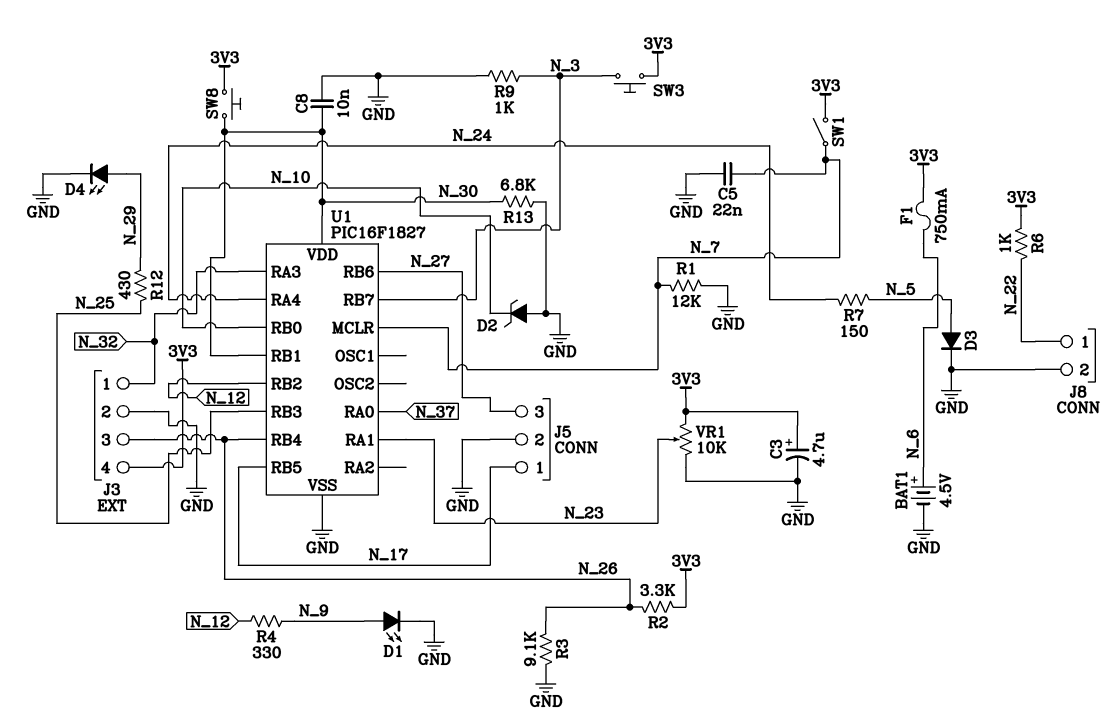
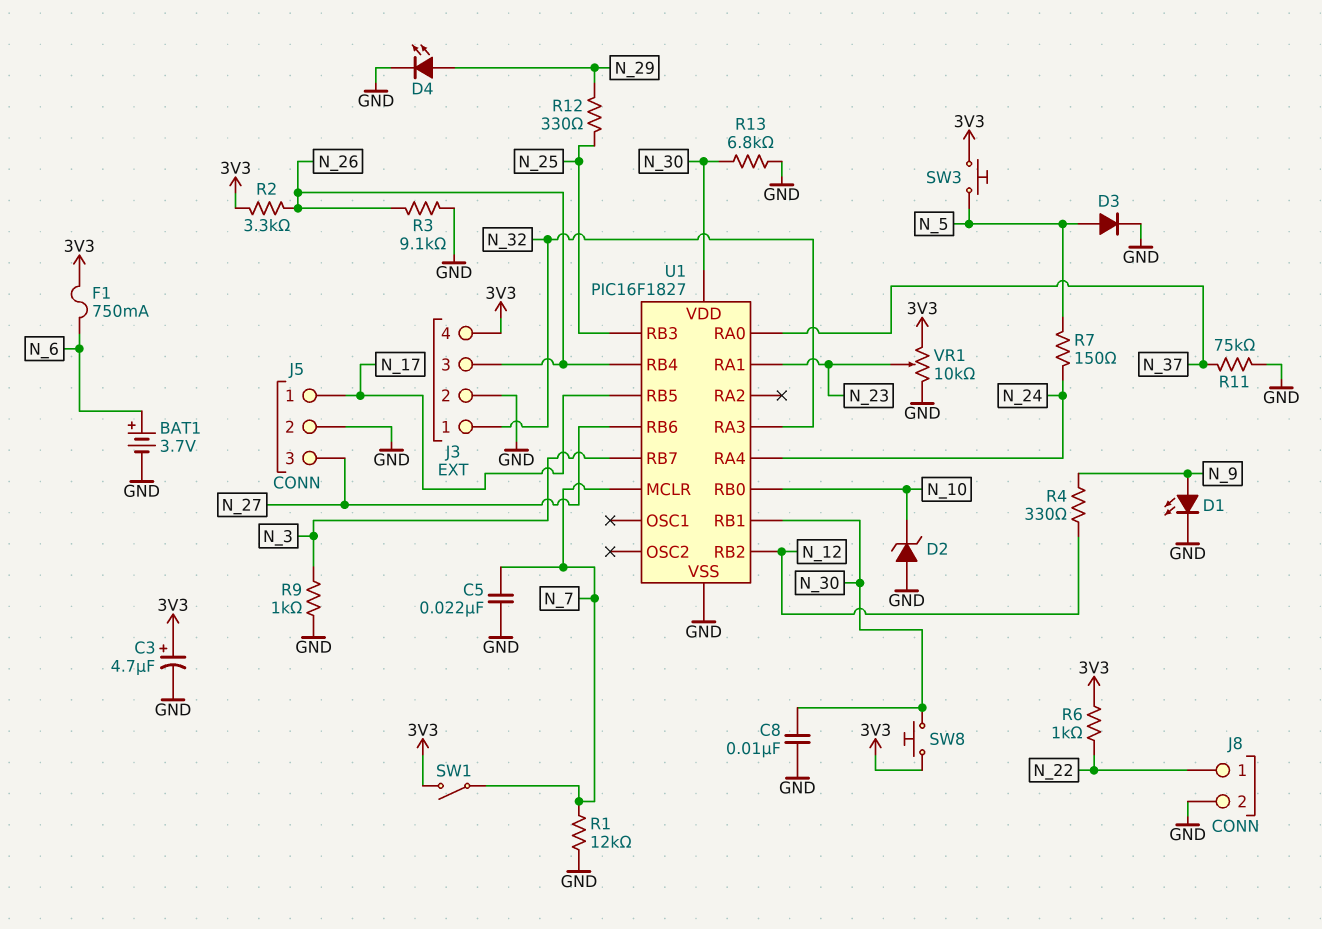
BAT1: 4.5V (plus N_6, minus GND) -> 3.7V (plus N_6, minus GND)
R11: none -> 75k (GND, N_37)
R12: 430 (N_25, N_29) -> 330 (N_25, N_29)
SW3: button (3V3, N_3) -> button (3V3, N_5)

